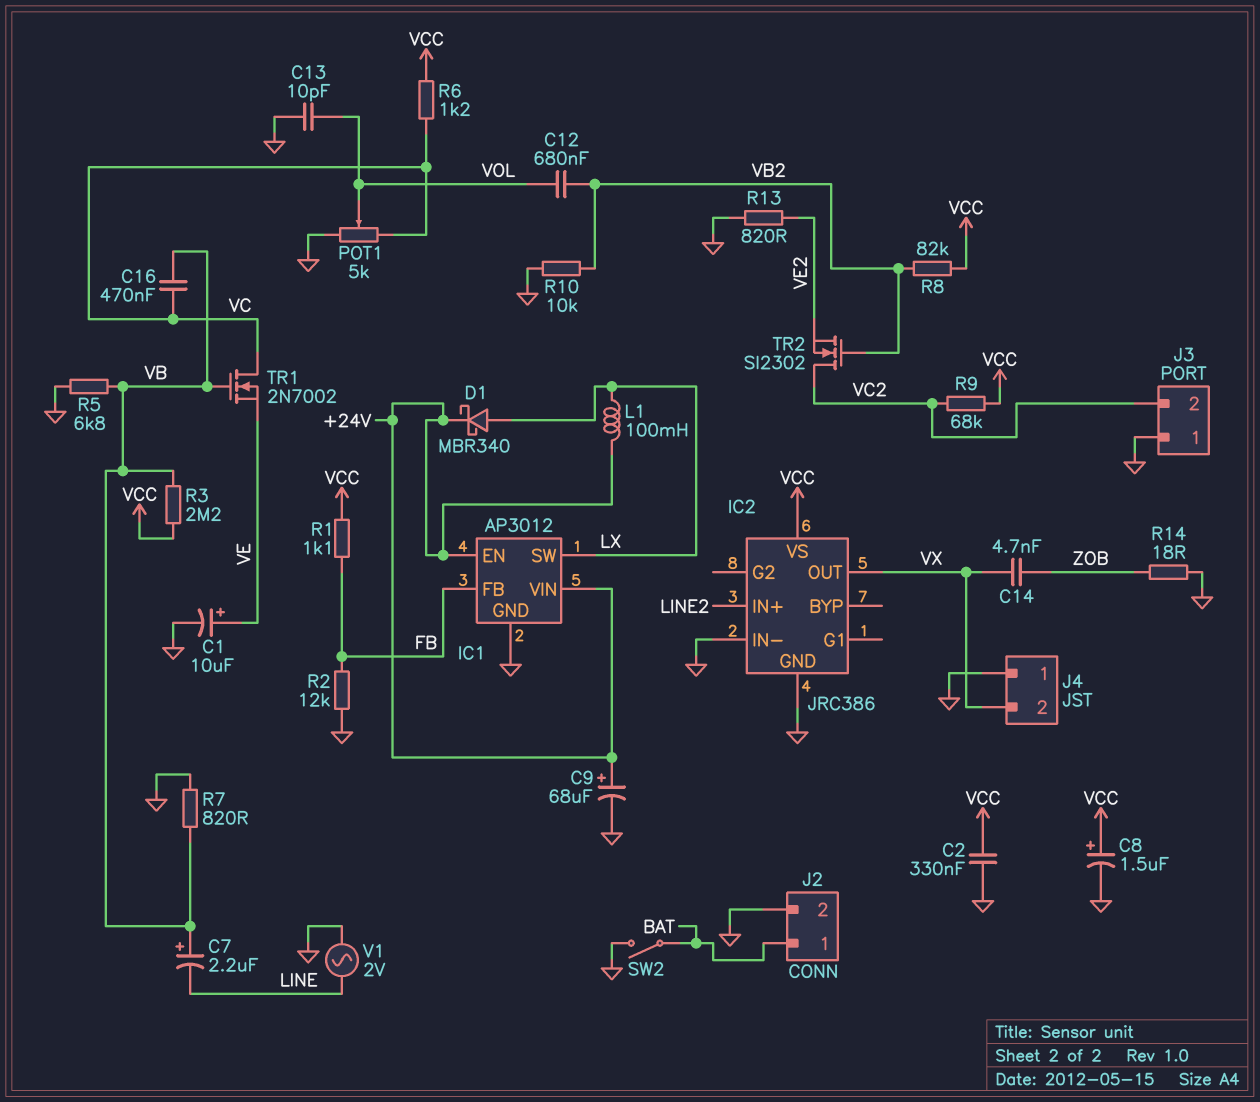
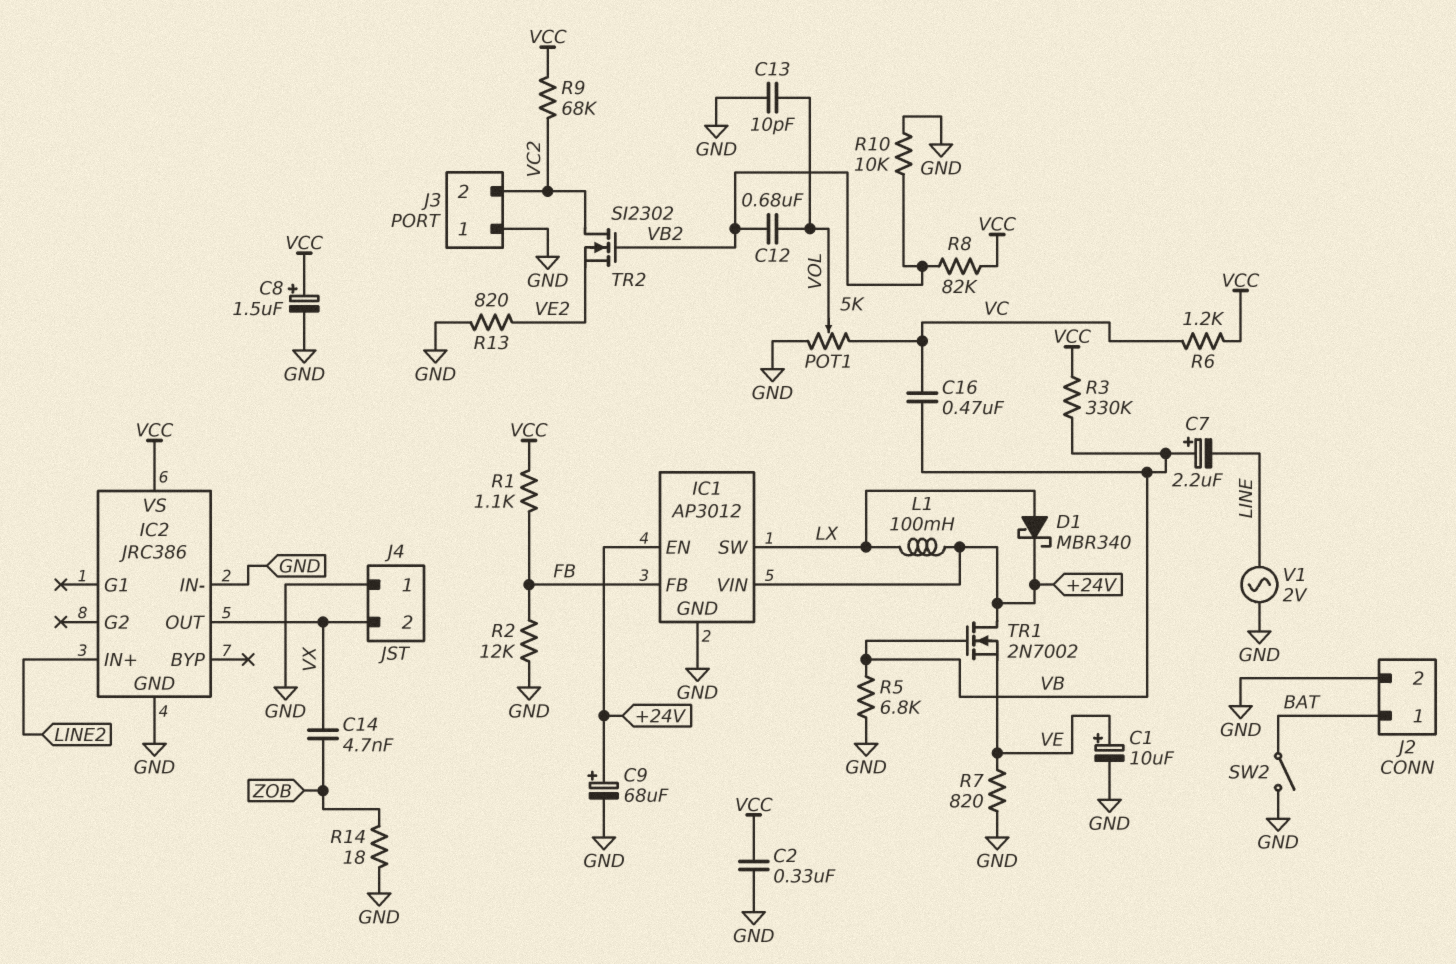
R3: 2.2M (VB, VCC) -> 330k (VB, VCC)
R7: 820 (GND, VB) -> 820 (GND, VE)
TR1: NMOS 2N7002 (G VB, D VC, S VE) -> NMOS 2N7002 (G VB, D +24V, S VE)

